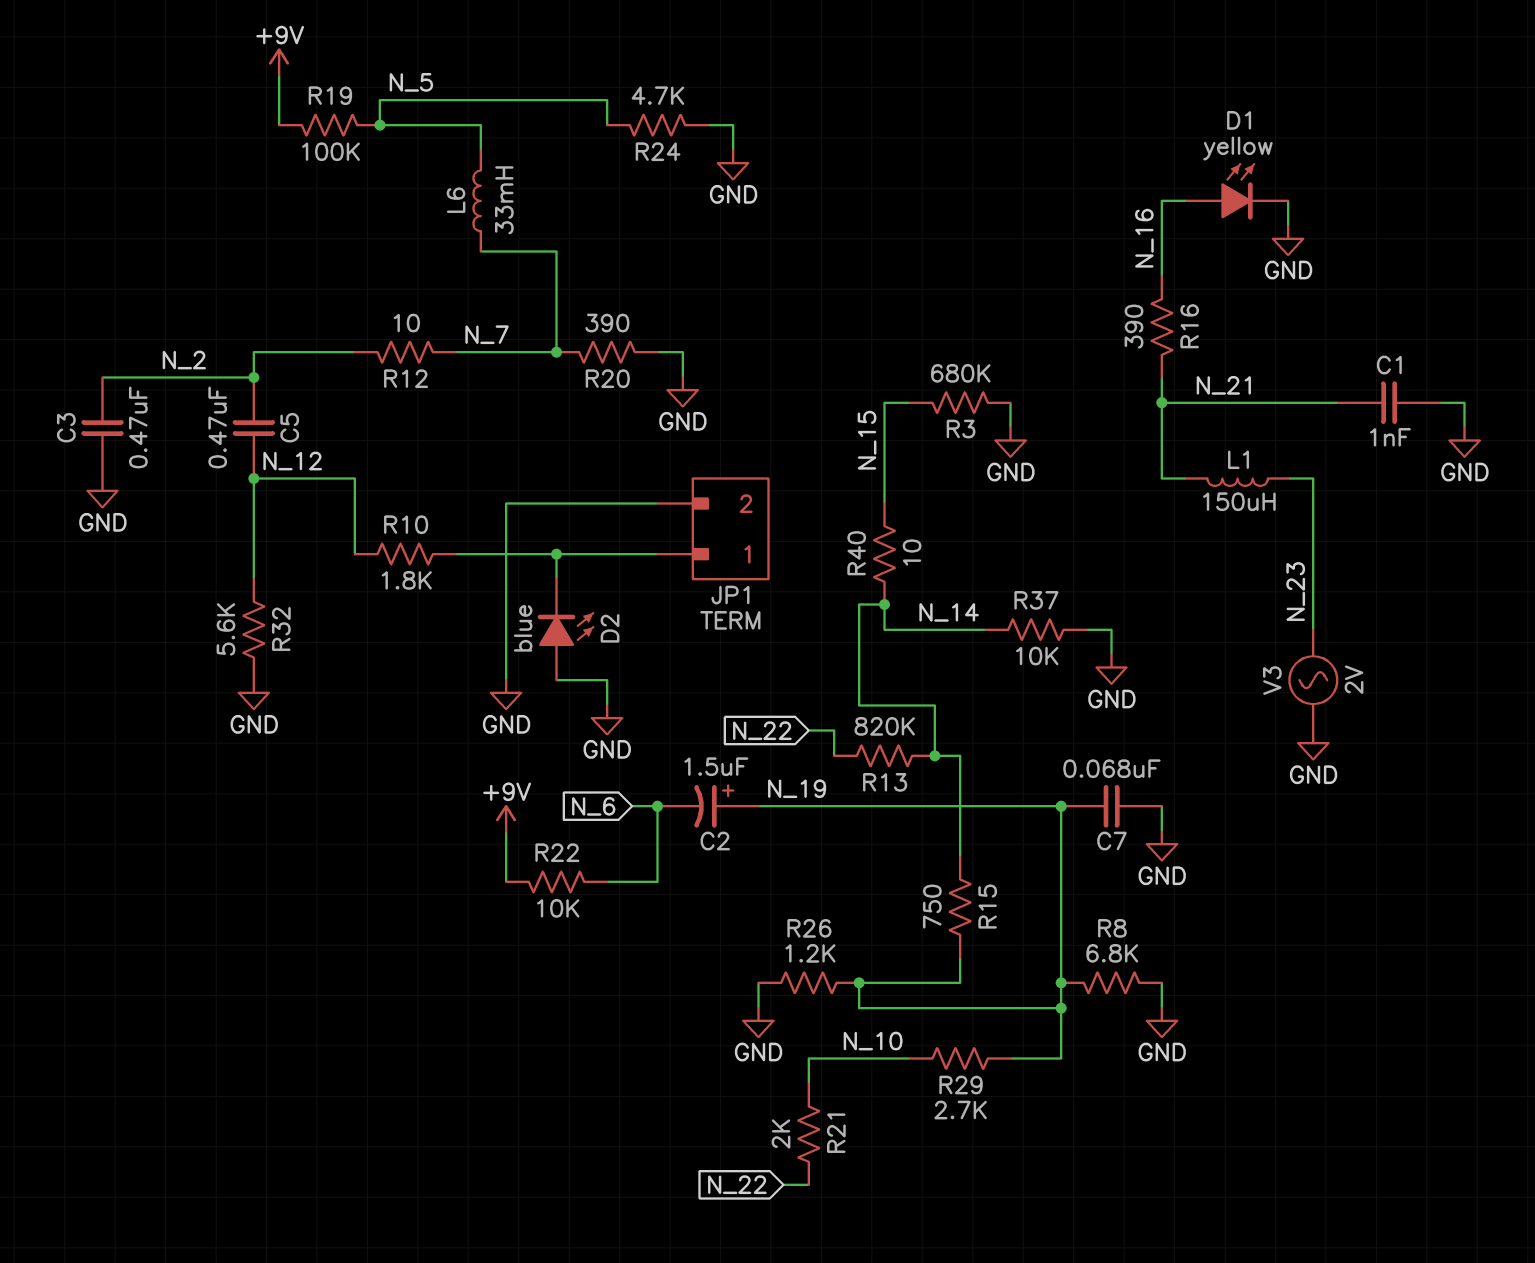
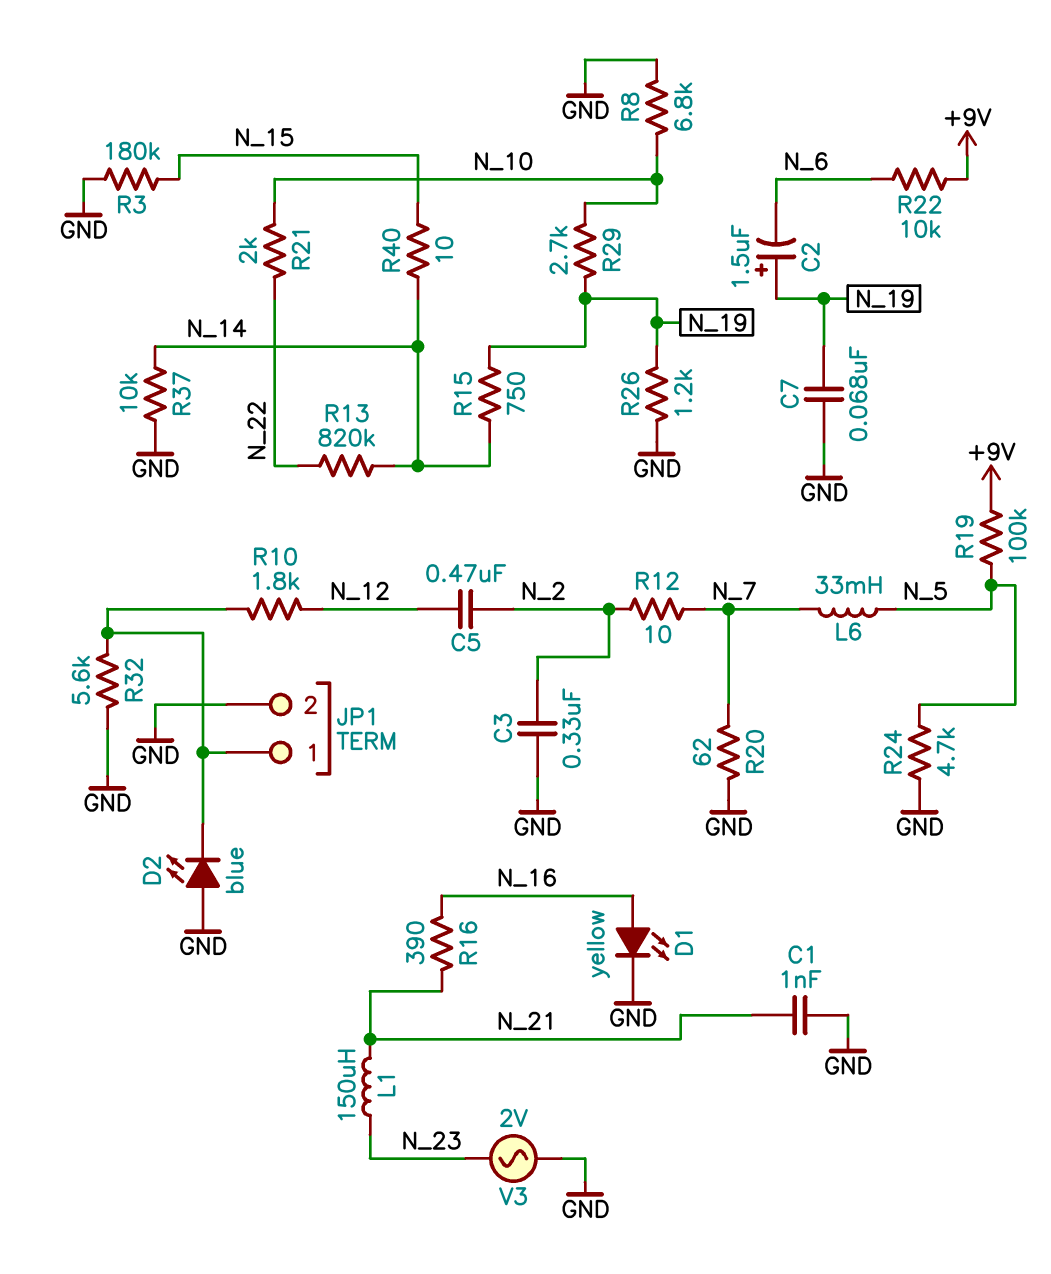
C3: 470nF (GND, N_2) -> 330nF (GND, N_2)
R3: 680k (GND, N_15) -> 180k (GND, N_15)
R8: 6.8k (GND, N_19) -> 6.8k (GND, N_10)
R20: 390 (GND, N_7) -> 62 (GND, N_7)
R32: 5.6k (GND, N_12) -> 5.6k (GND, JP1/1)

